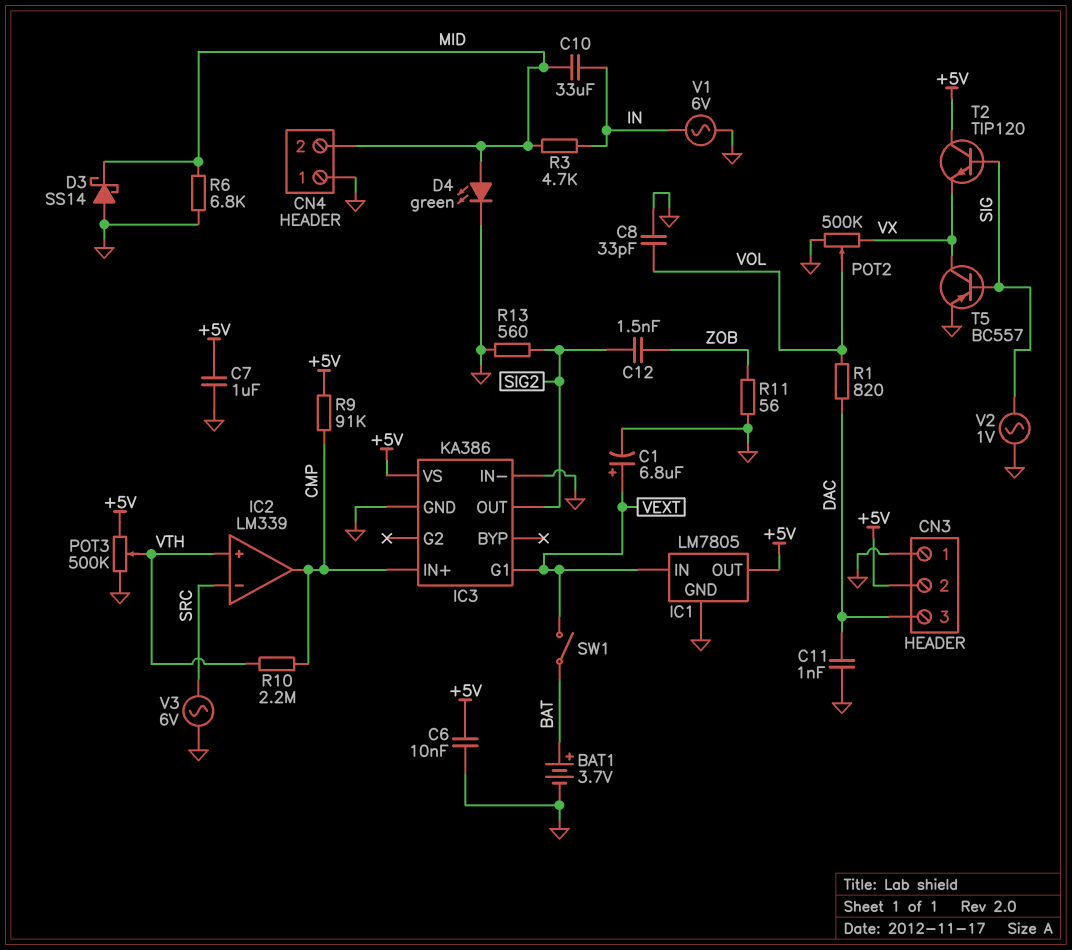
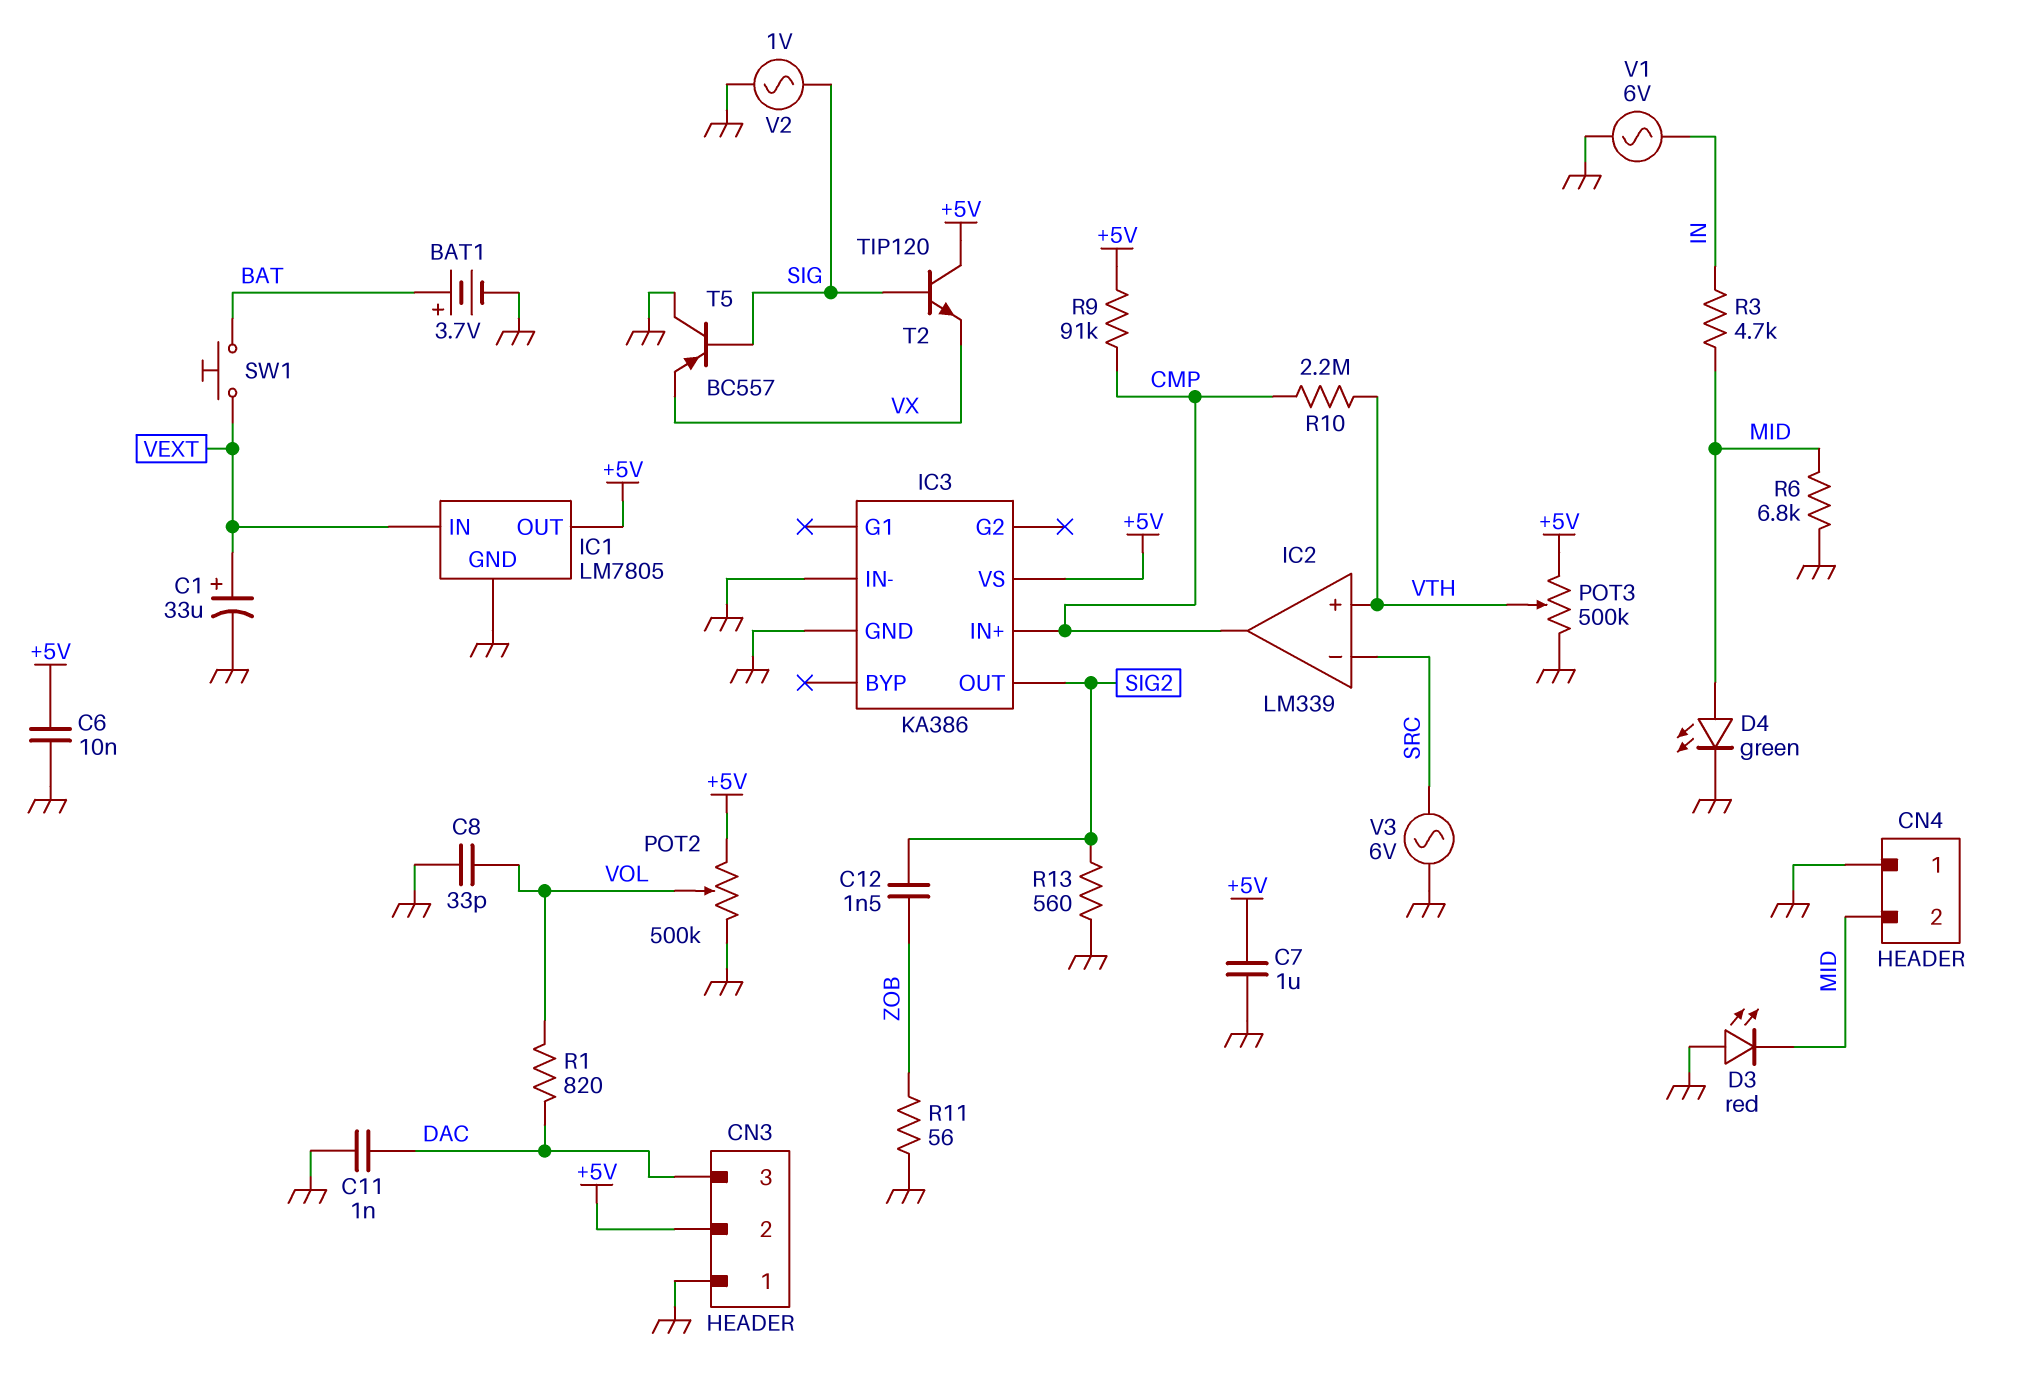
C1: 6.8uF (plus VEXT, minus GND) -> 33uF (plus VEXT, minus GND)
C10: 33uF (IN, MID) -> none
D3: schottky SS14 (A GND, K MID) -> LED red (A GND, K MID)
IC3 pin G1: VEXT -> none
POT2: 500k (GND, VX, wiper VOL) -> 500k (+5V, GND, wiper VOL)
SW1: switch (BAT, VEXT) -> button (BAT, VEXT)
T5: PNP BC557 (B SIG, C VX, E GND) -> PNP BC557 (B SIG, C GND, E VX)

